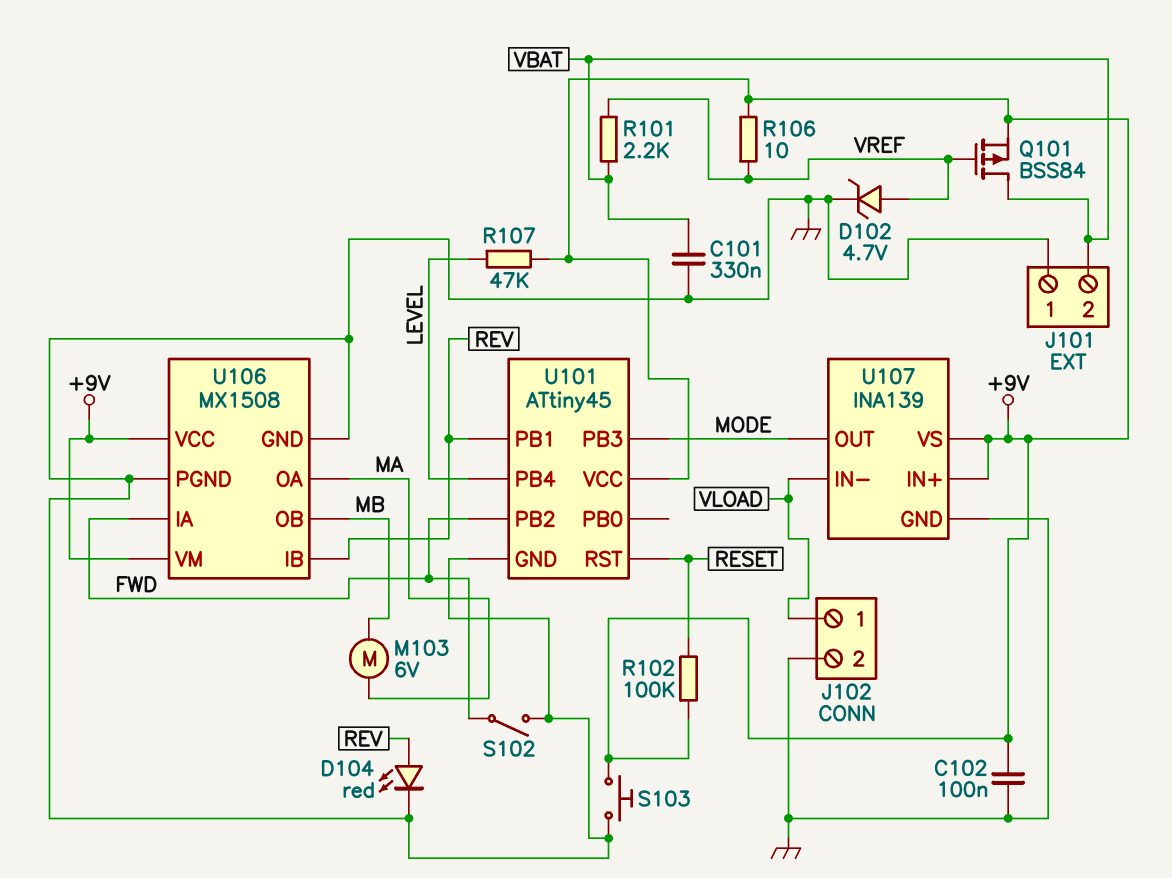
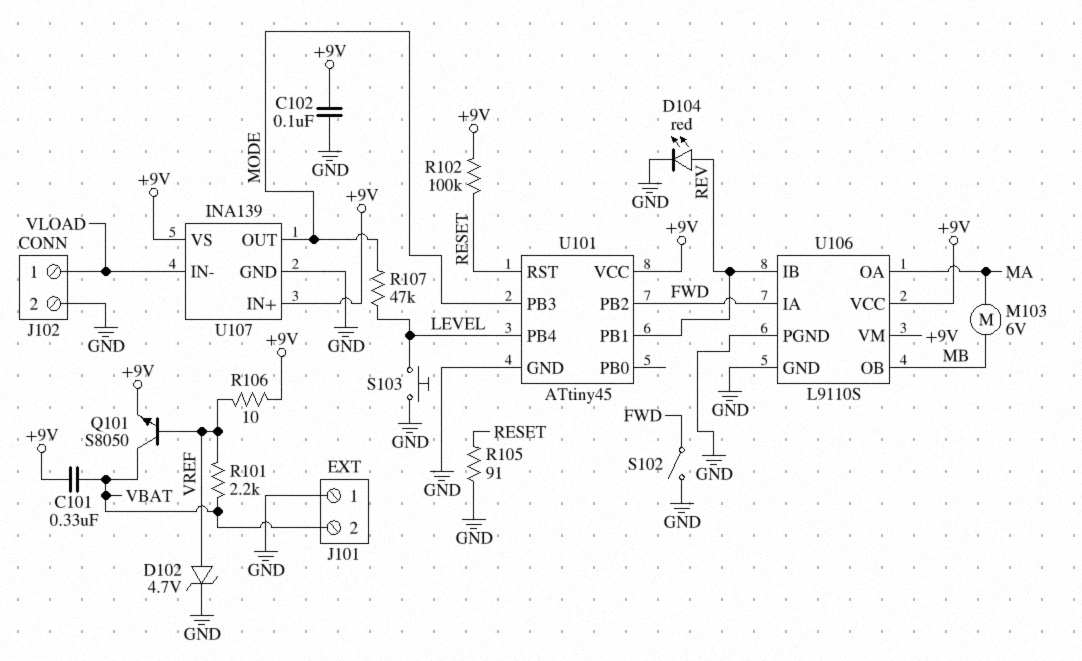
C101: 330nF (GND, VBAT) -> 330nF (+9V, VBAT)
Q101: PMOS BSS84 (G VREF, D VBAT, S +9V) -> NPN S8050 (B VREF, C VBAT, E +9V)
R105: none -> 91 (GND, RESET)
R107: 47k (+9V, LEVEL) -> 47k (LEVEL, MODE)
S103: button (+9V, GND) -> button (GND, LEVEL)
U106: MX1508 -> L9110S

